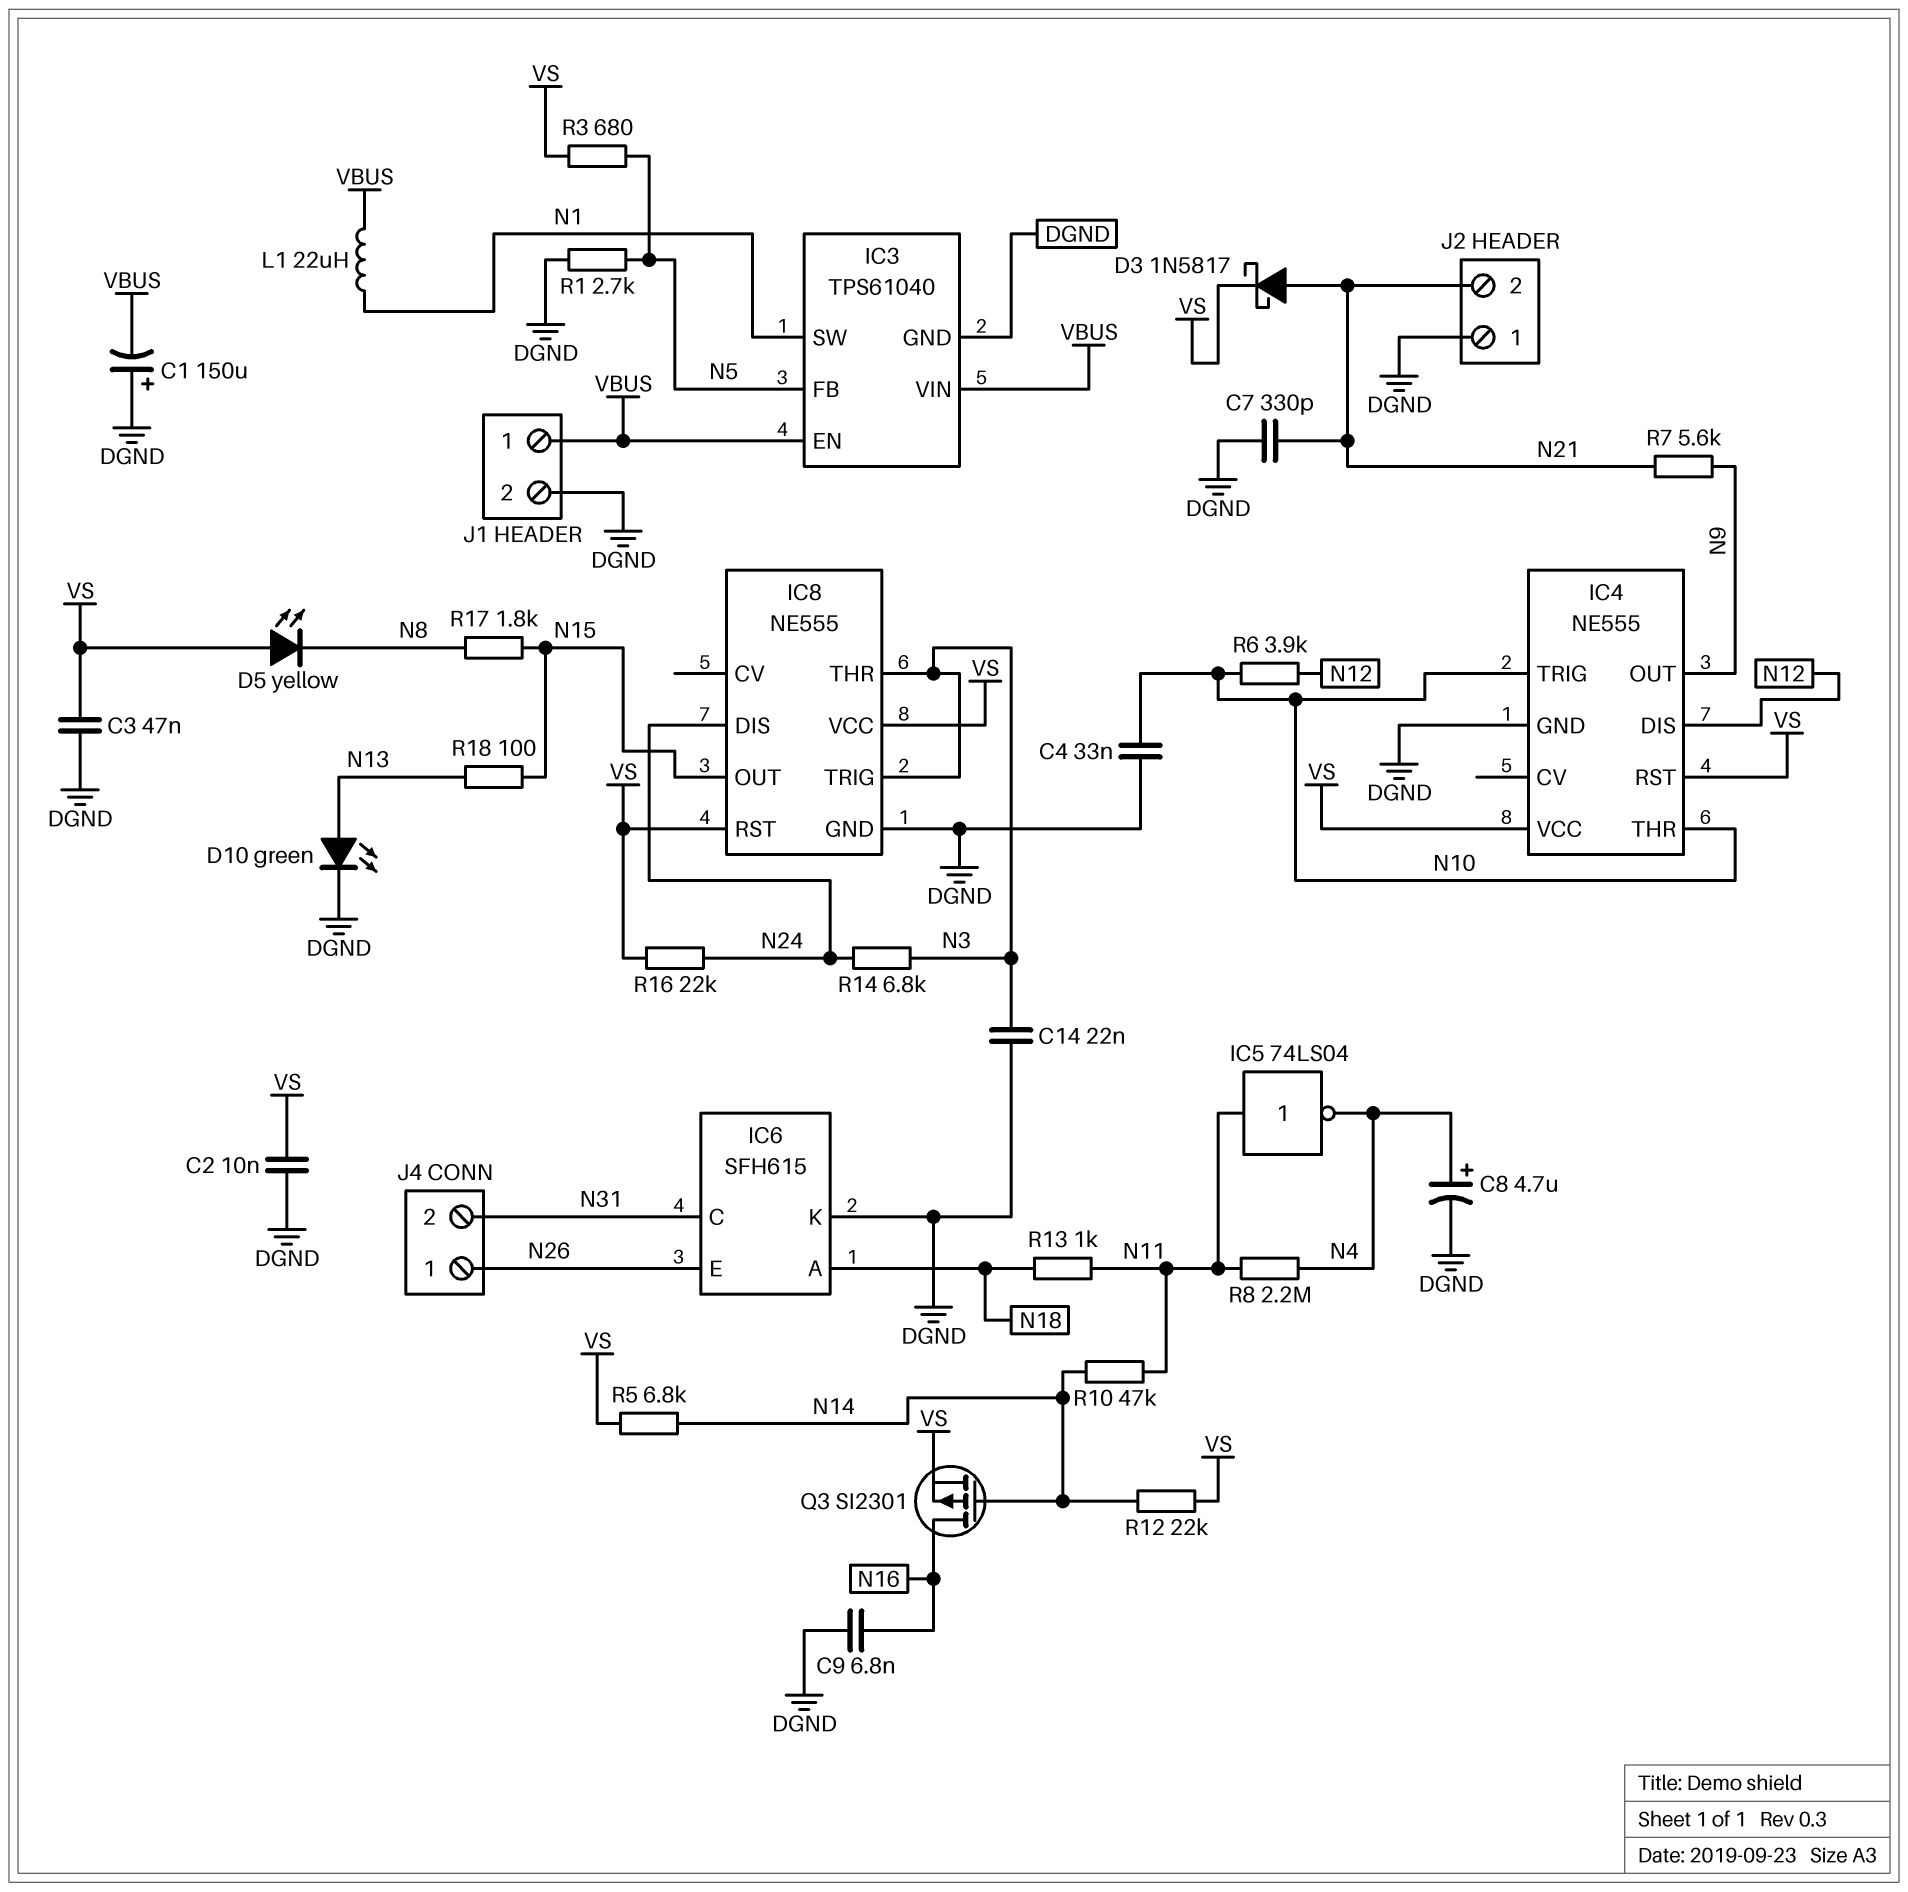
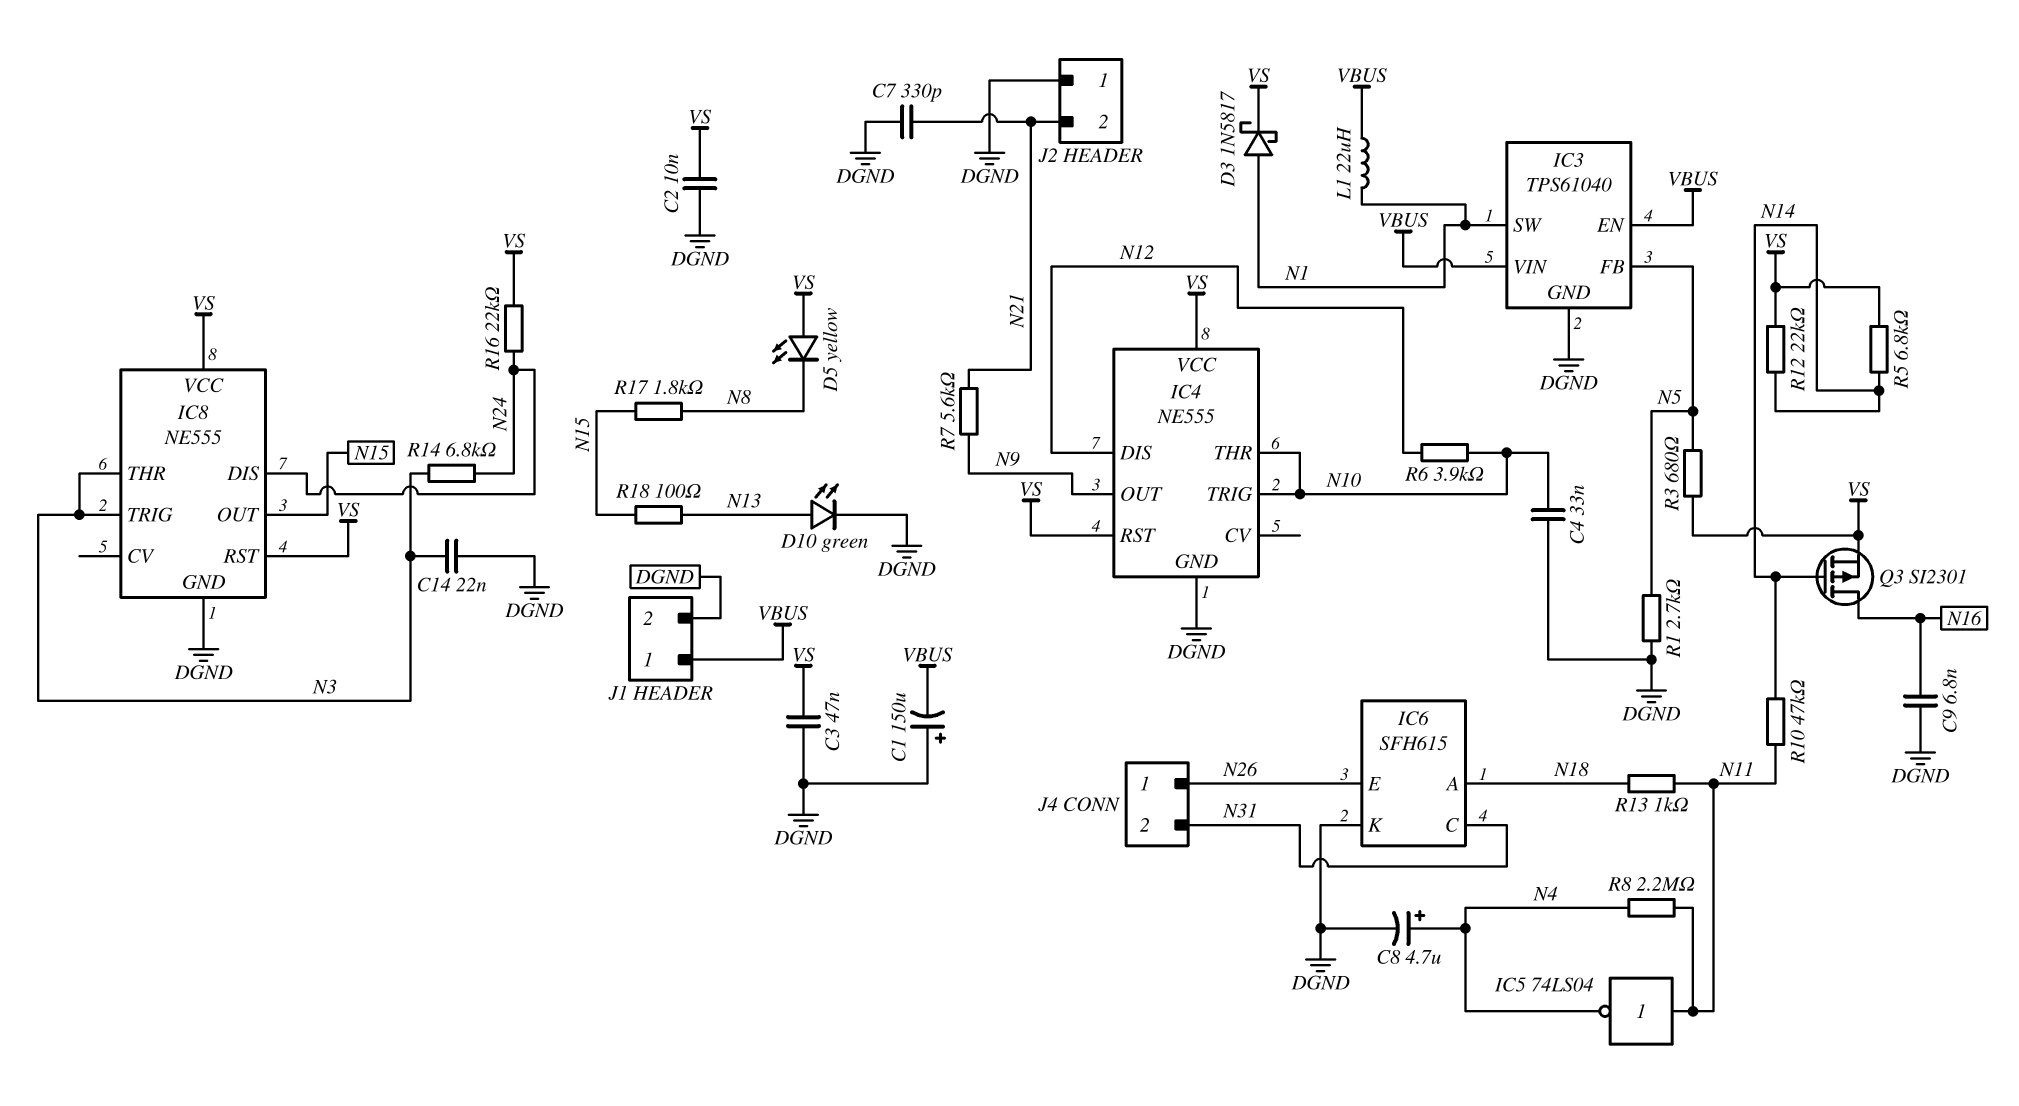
D3: schottky 1N5817 (A N21, K VS) -> schottky 1N5817 (A N1, K VS)

